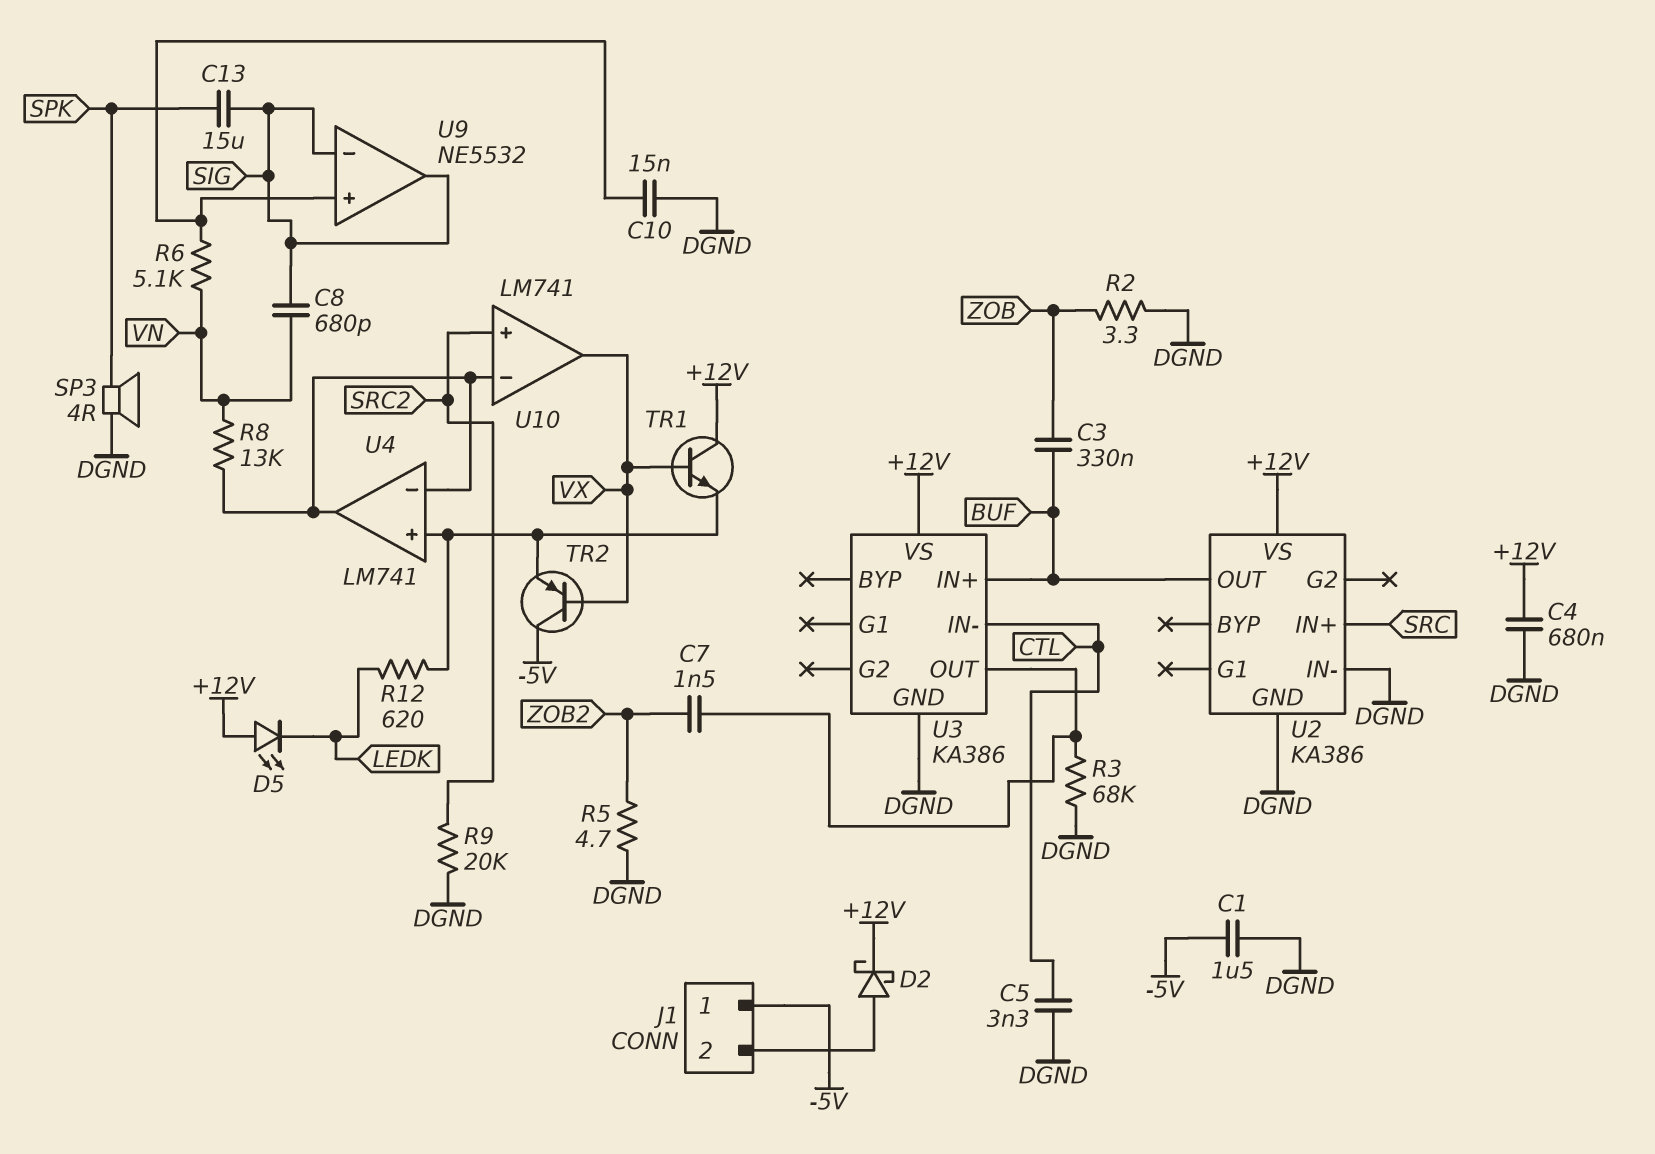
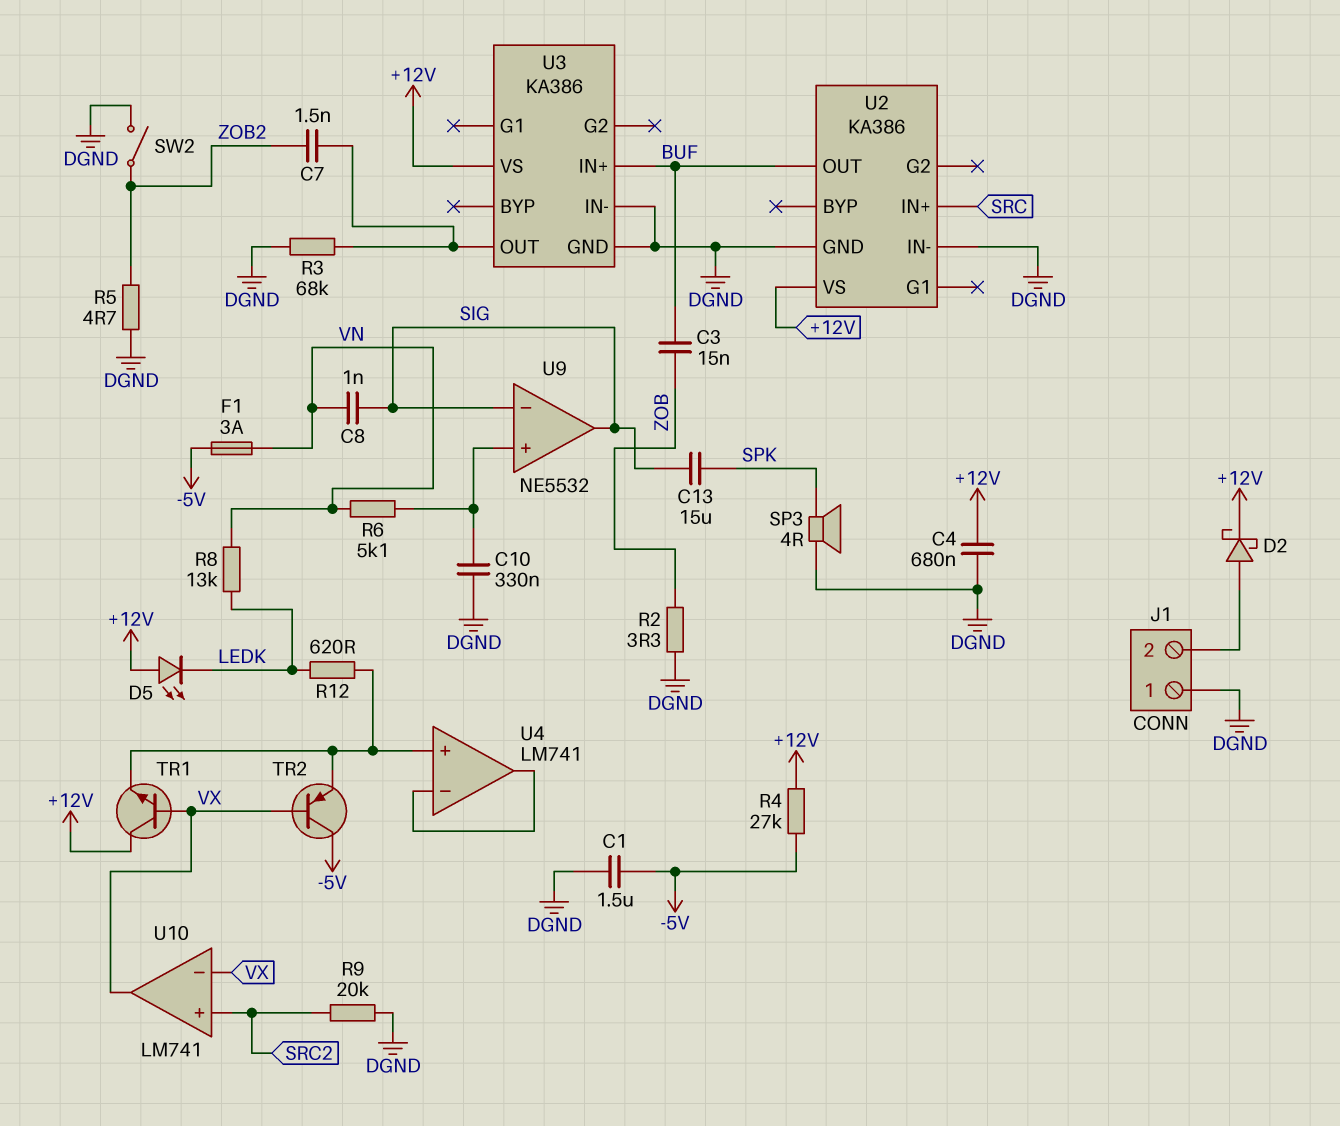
C3: 330nF (BUF, ZOB) -> 15nF (BUF, ZOB)
C5: 3.3nF (CTL, DGND) -> none
C8: 680pF (SIG, VN) -> 1nF (SIG, VN)
C10: 15nF (DGND, U9/in+) -> 330nF (DGND, U9/in+)
F1: none -> 3A (-5V, VN)
J1 pin 1: -5V -> DGND
R4: none -> 27k (+12V, -5V)
R8: 13k (U4/in-, VN) -> 13k (LEDK, VN)
SW2: none -> switch (DGND, ZOB2)
U3 pin IN-: CTL -> DGND
U10 pin in-: U4/in- -> VX

